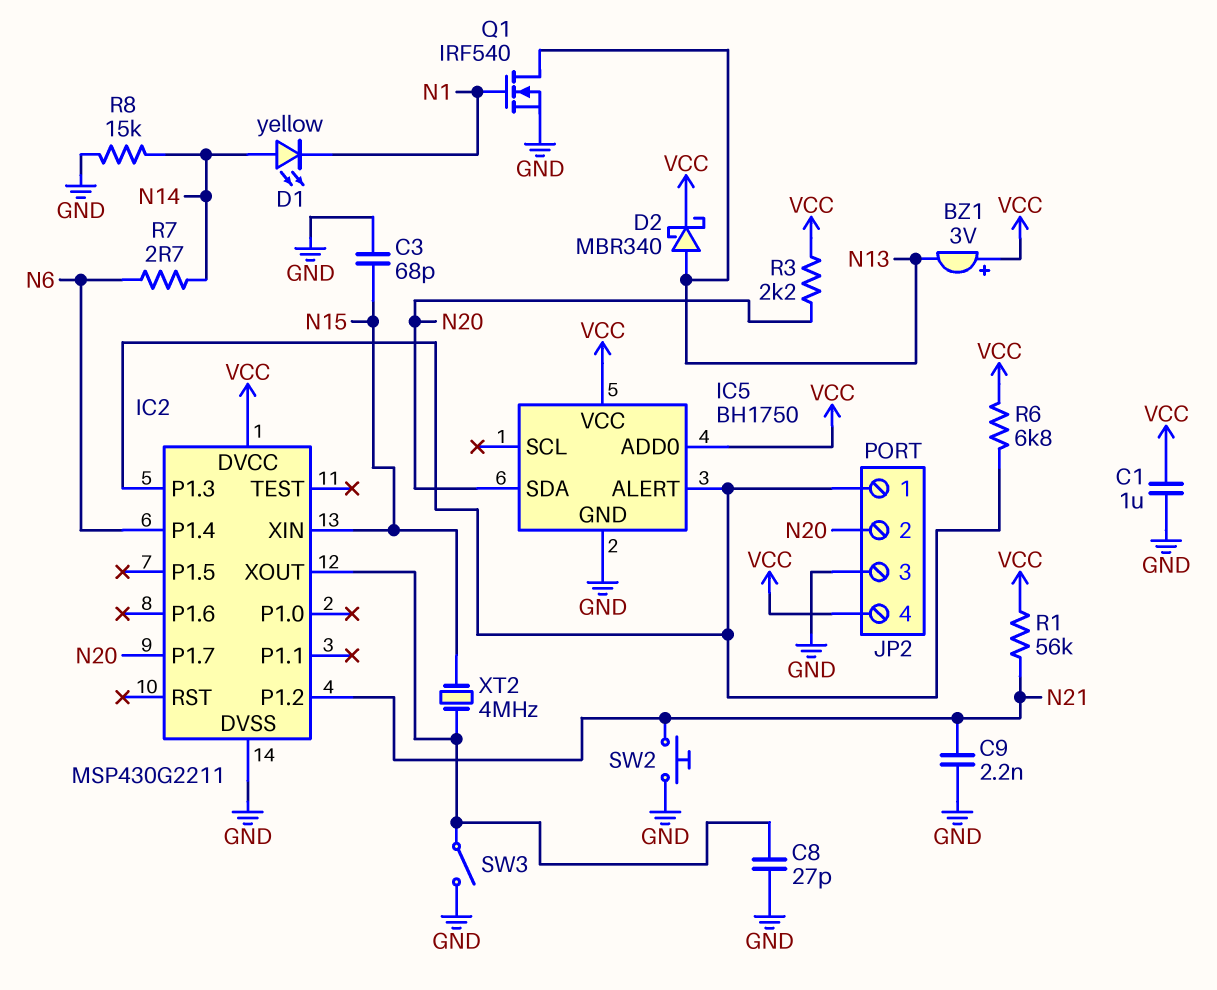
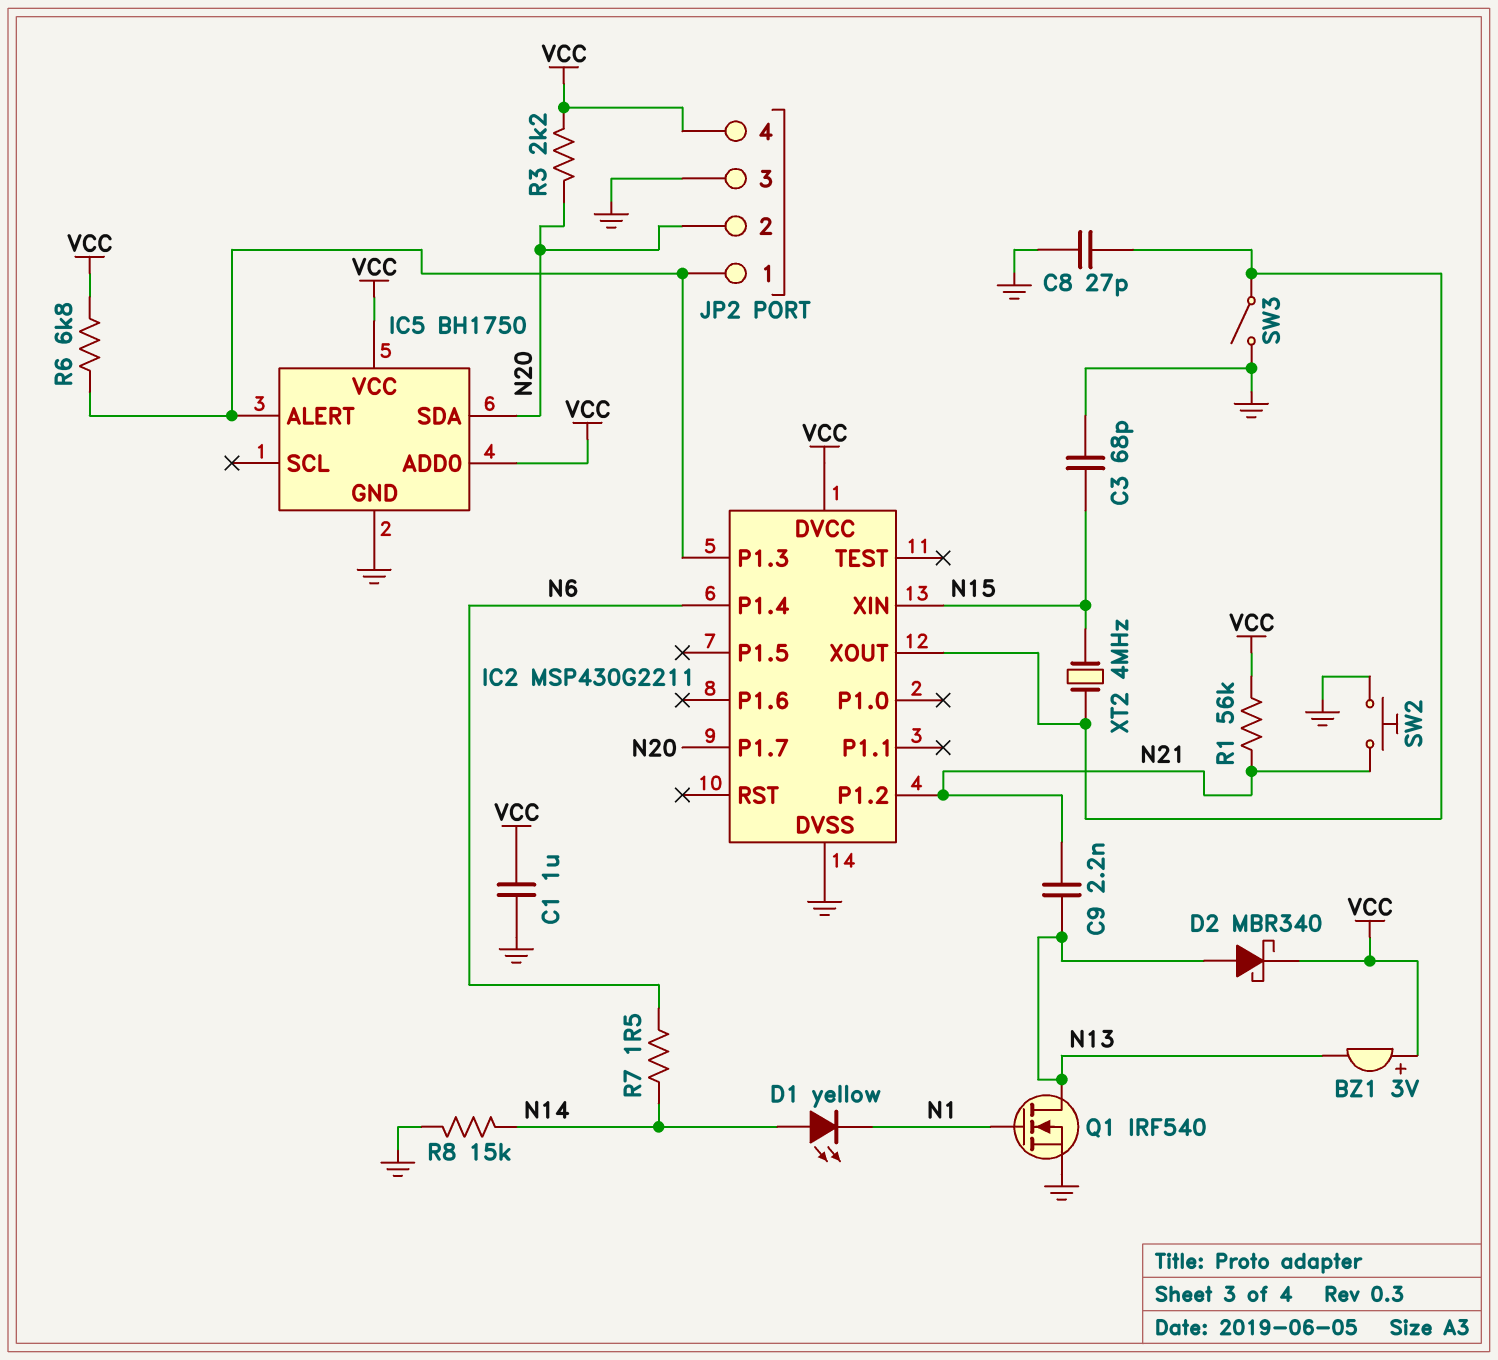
C9: 2.2nF (GND, N21) -> 2.2nF (N13, N21)
R7: 2.7 (N6, N14) -> 1.5 (N6, N14)

